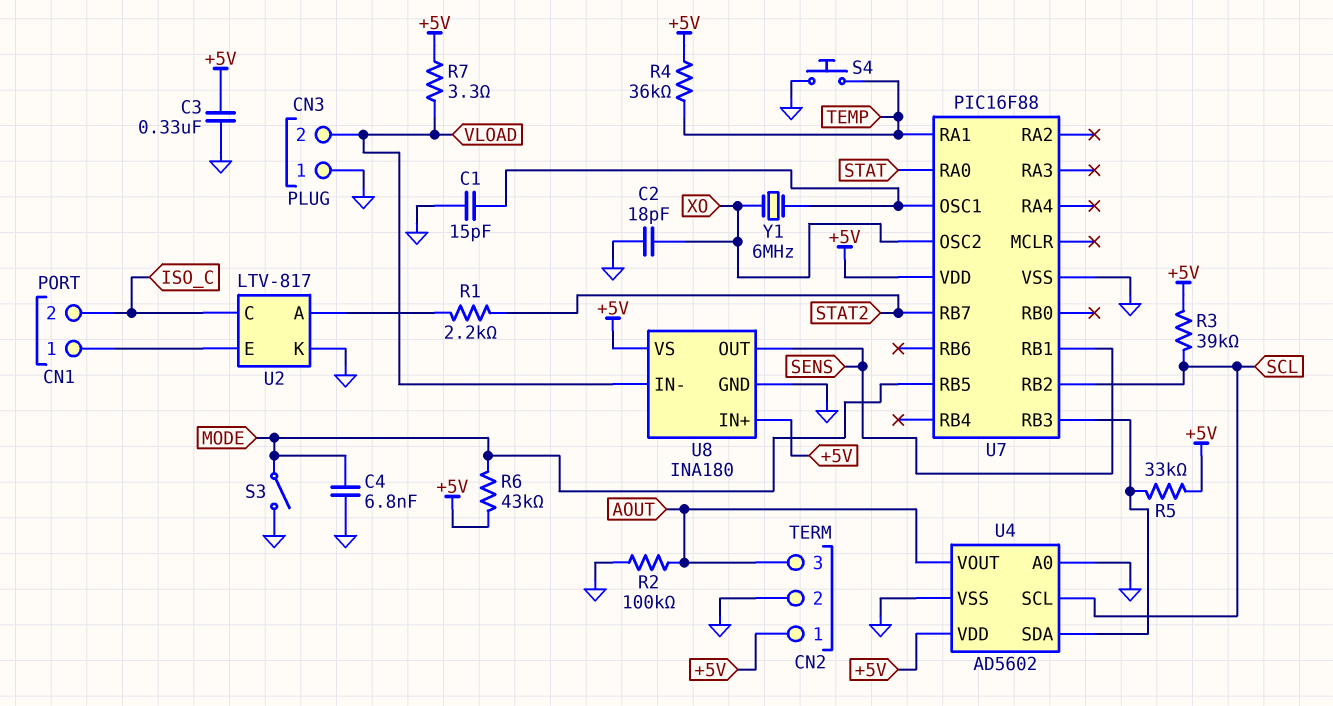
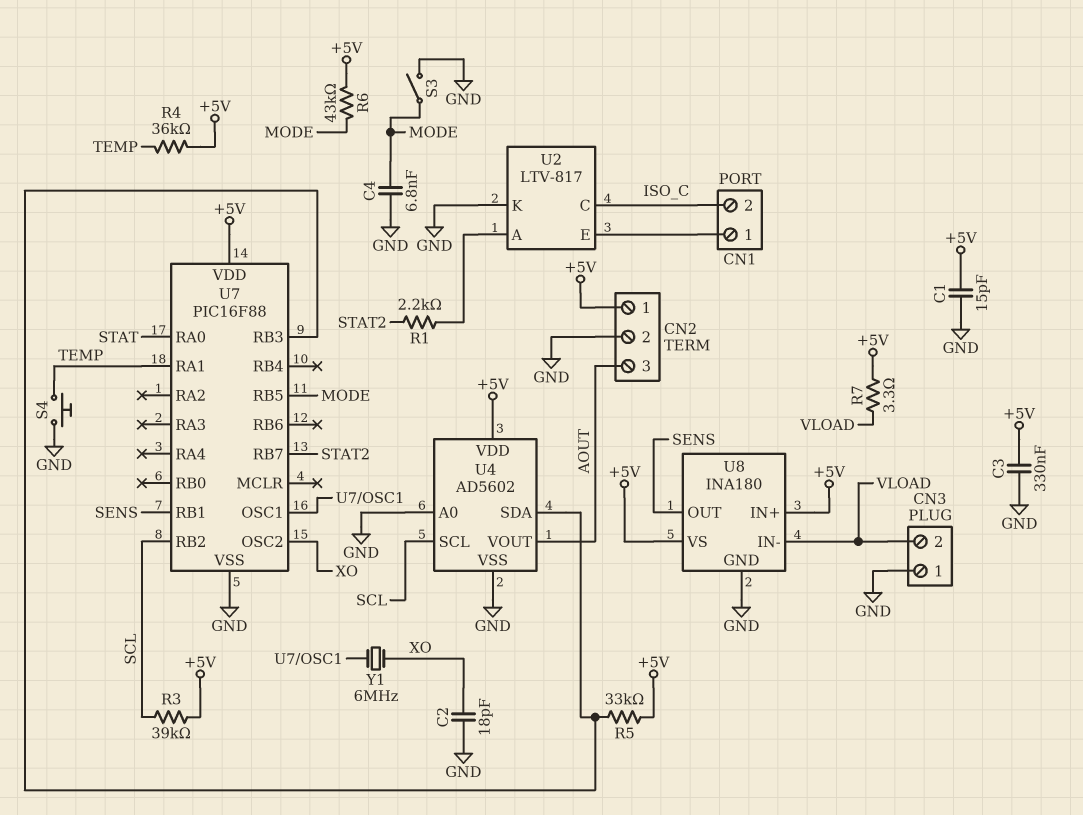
C1: 15pF (GND, U7/OSC1) -> 15pF (+5V, GND)
R2: 100k (AOUT, GND) -> none

